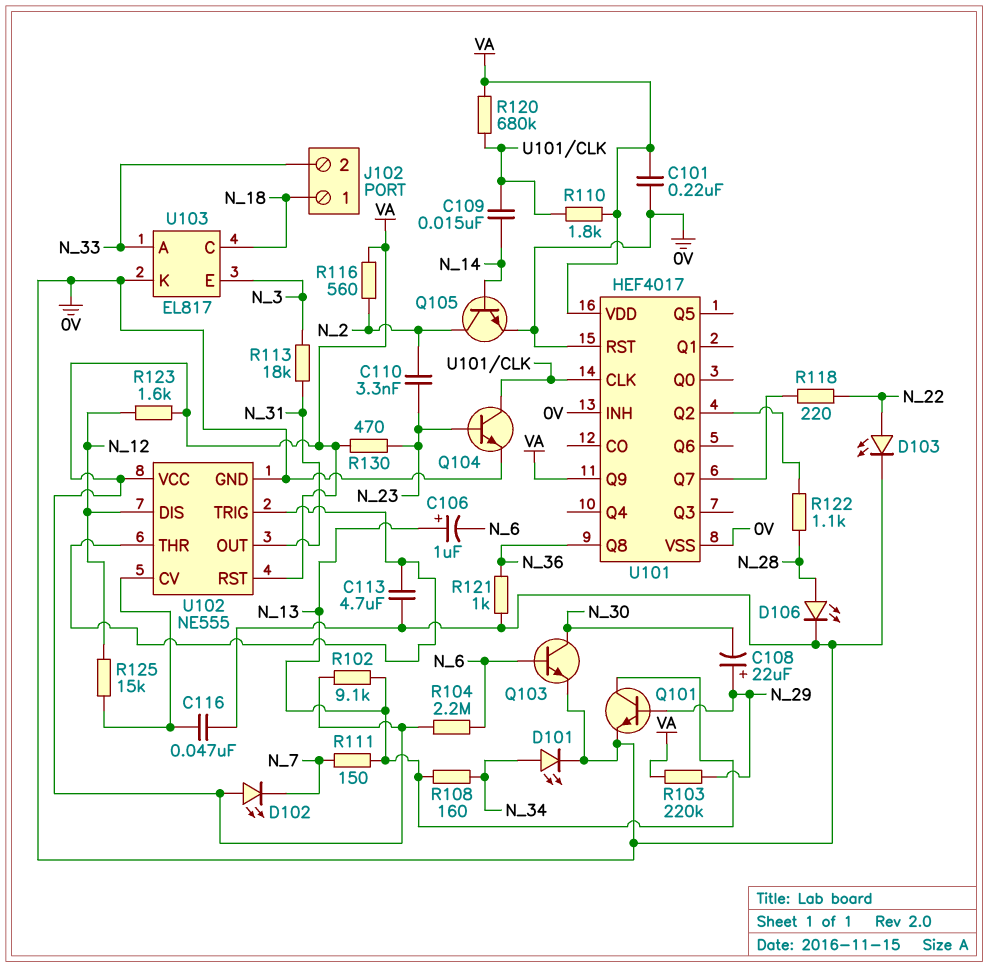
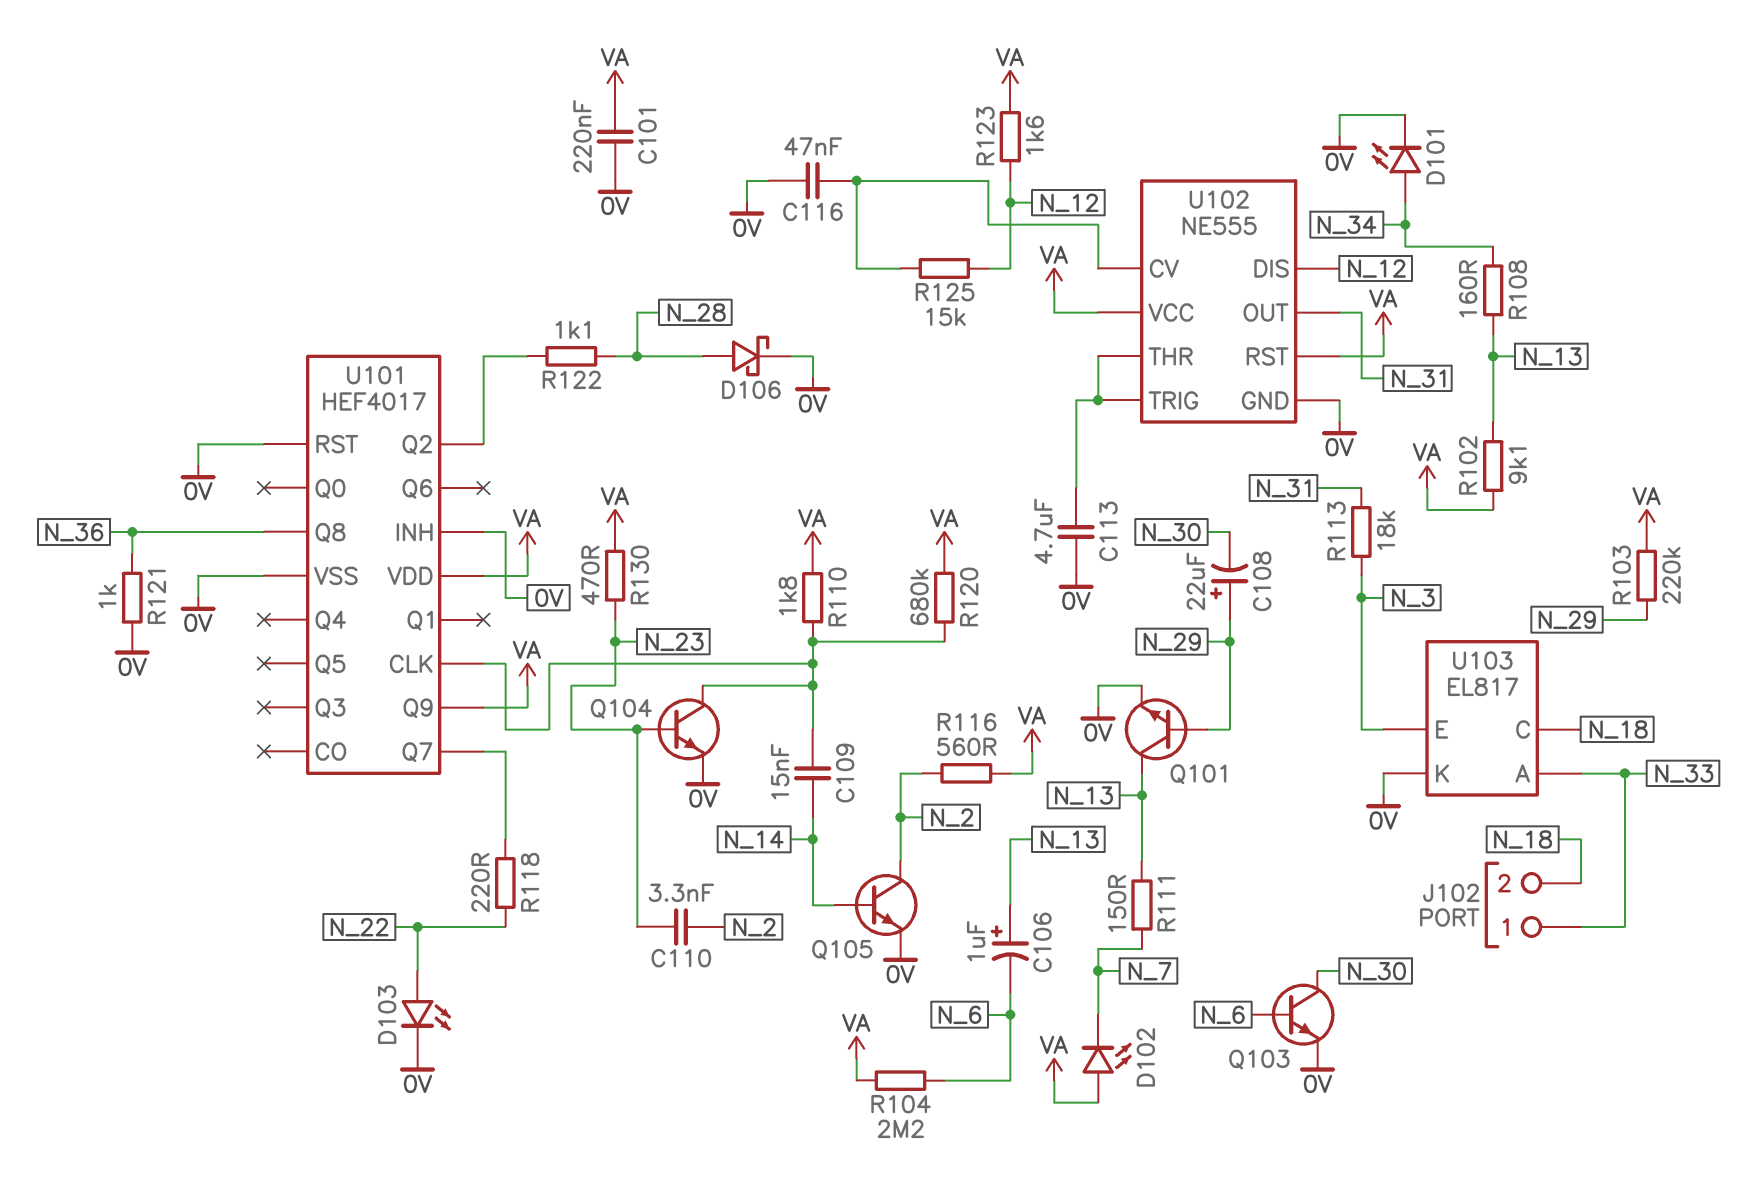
D106: LED (A N_28, K 0V) -> schottky (A N_28, K 0V)
J102 pin 1: N_18 -> N_33
J102 pin 2: N_33 -> N_18

